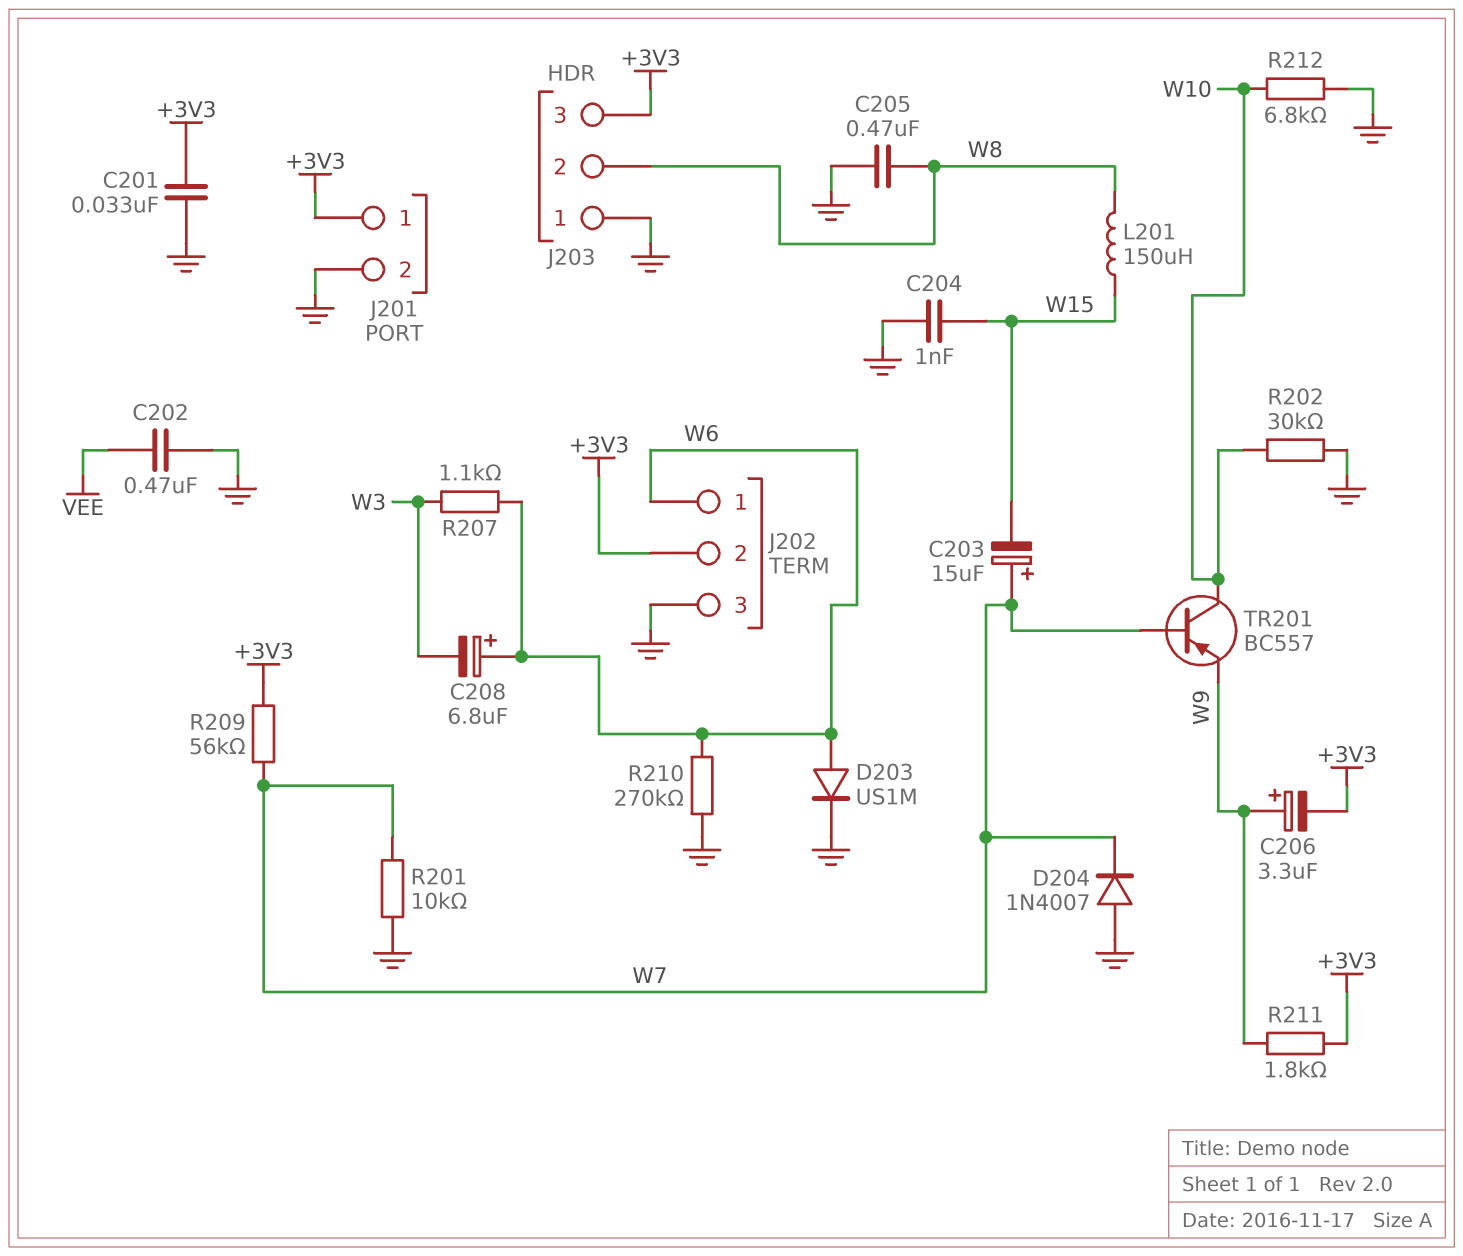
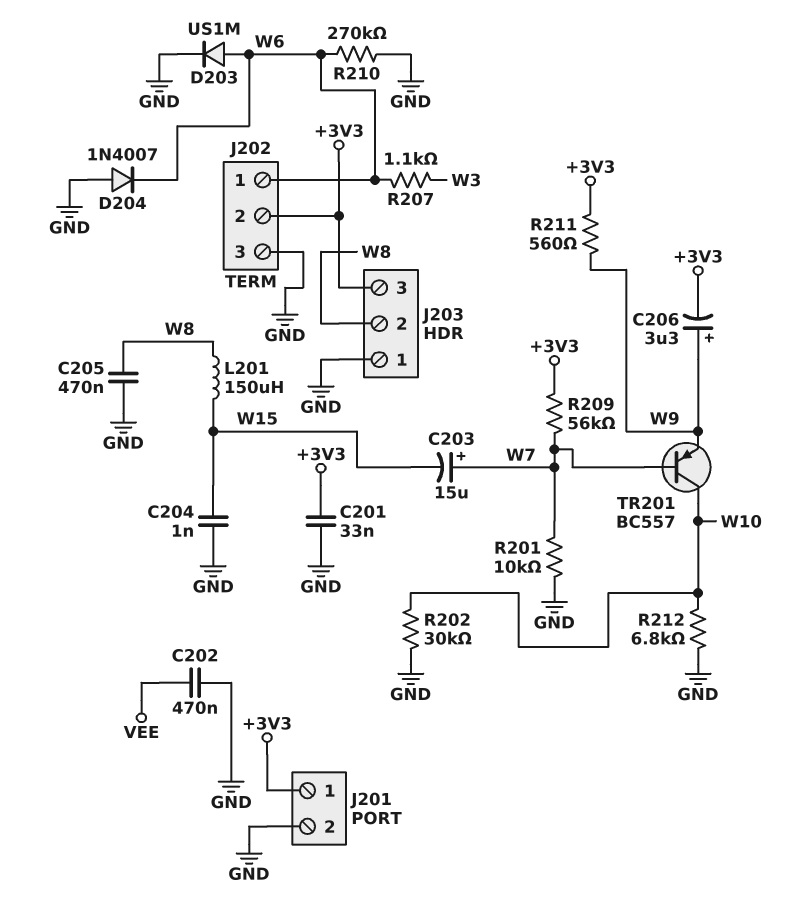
C208: 6.8uF (plus W6, minus W3) -> none
D204: diode 1N4007 (A GND, K W7) -> diode 1N4007 (A GND, K W6)
R211: 1.8k (+3V3, W9) -> 560 (+3V3, W9)

